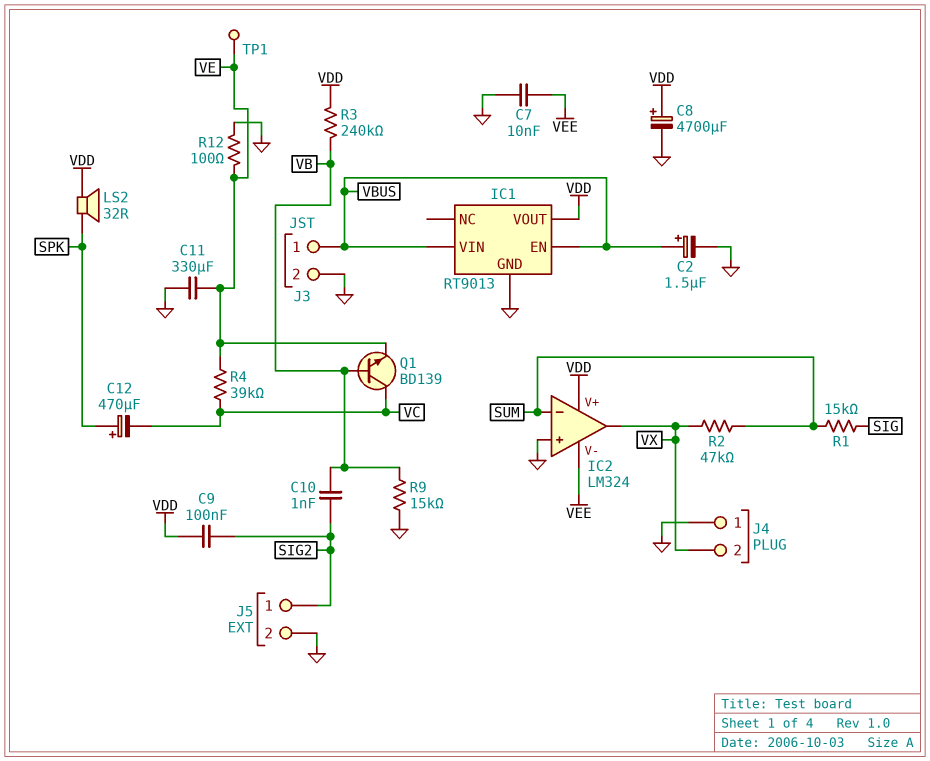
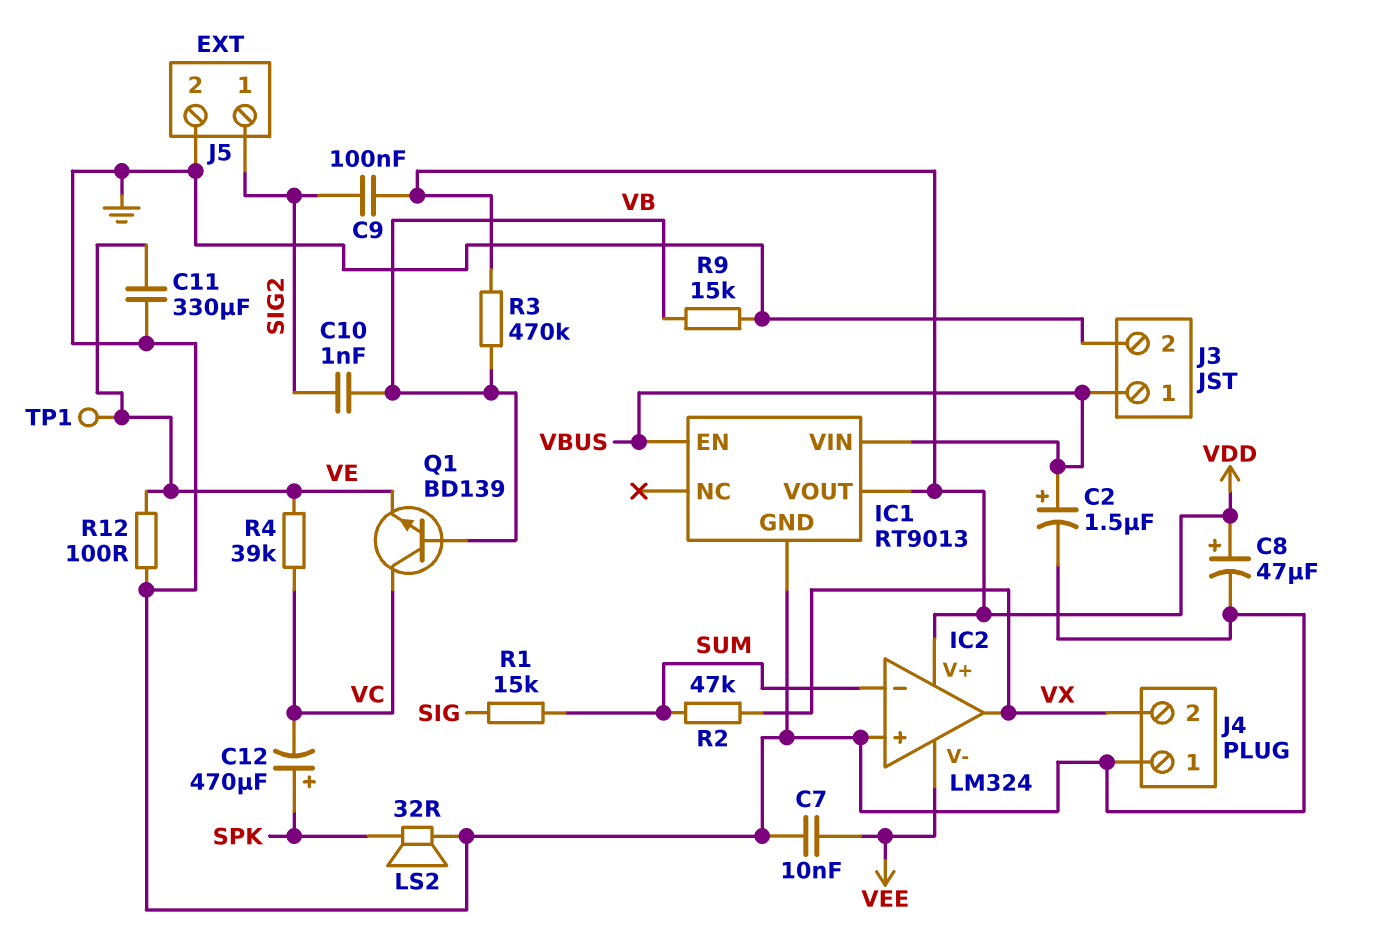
C8: 4700uF (plus VDD, minus GND) -> 47uF (plus VDD, minus GND)
LS2: speaker 32R (SPK, VDD) -> speaker 32R (GND, SPK)
R3: 240k (VB, VDD) -> 470k (VB, VDD)

